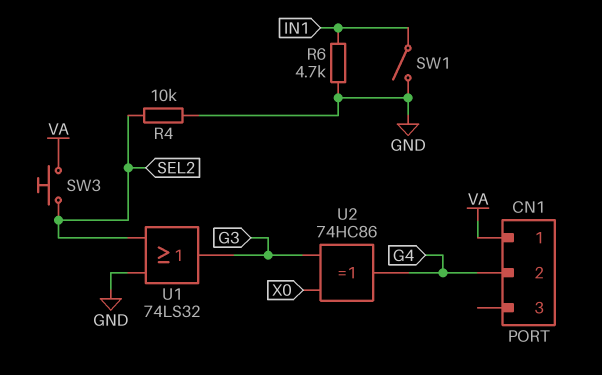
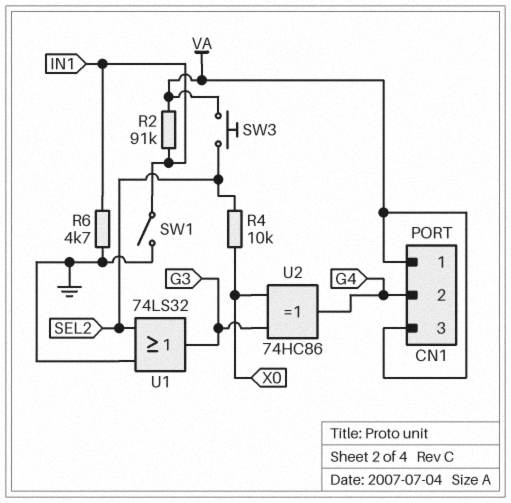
CN1 pin 3: none -> VA
R2: none -> 91k (IN1, VA)
R4: 10k (GND, SEL2) -> 10k (SEL2, X0)

